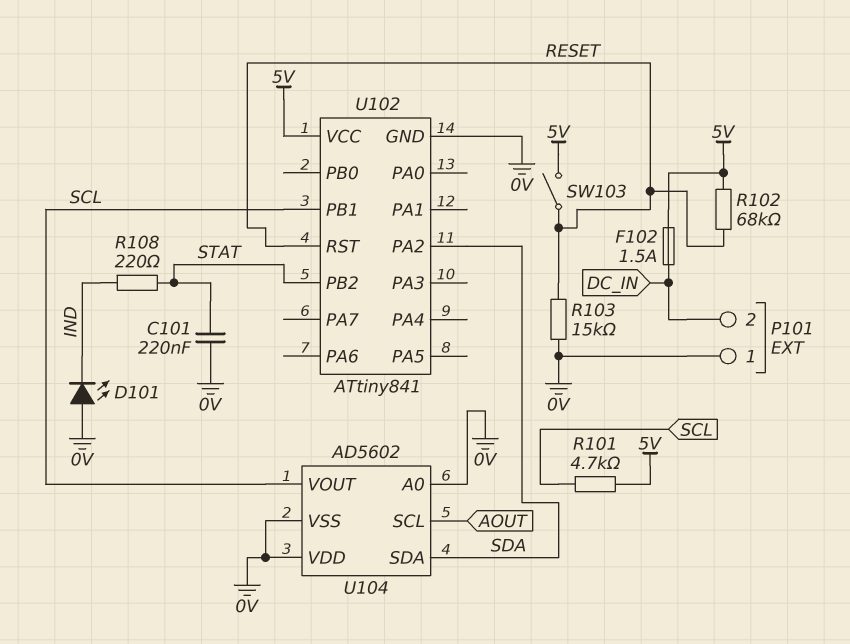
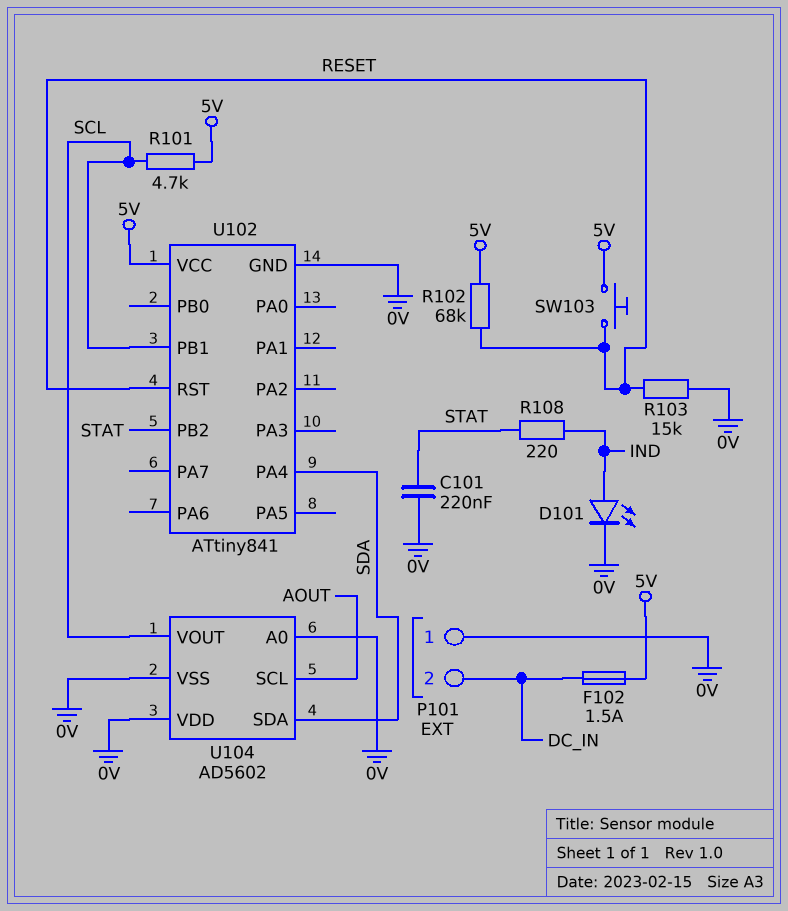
D101: LED (A 0V, K IND) -> LED (A IND, K 0V)
SW103: switch (5V, RESET) -> button (5V, RESET)
U102 pin PA2: SDA -> none
U102 pin PA4: none -> SDA

